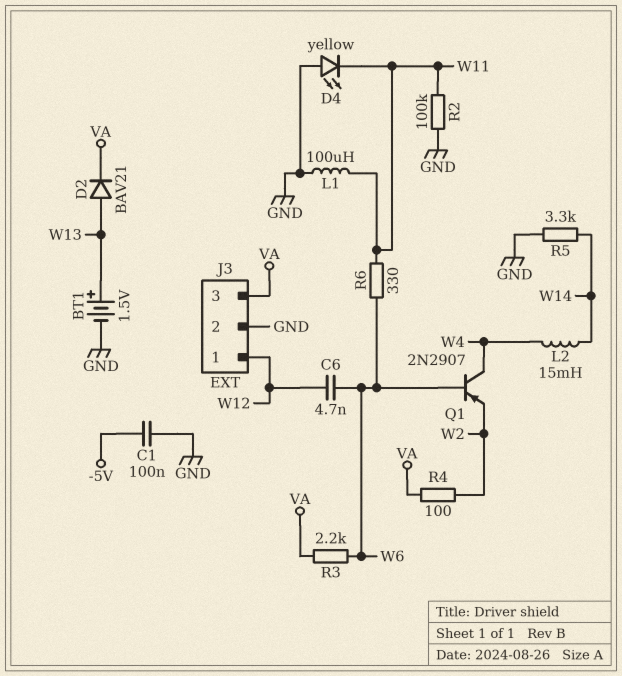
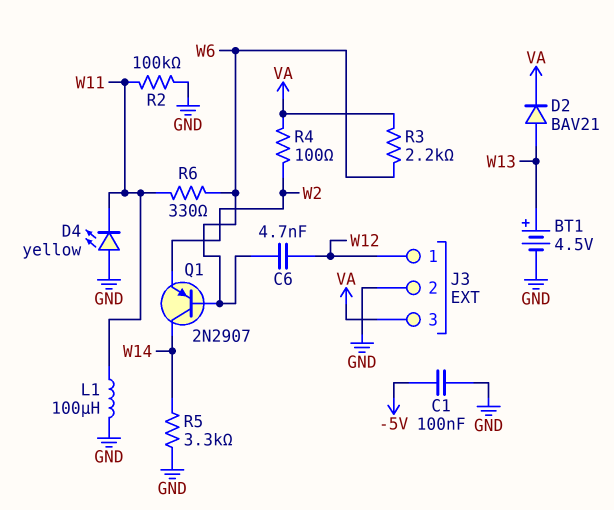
BT1: 1.5V (plus W13, minus GND) -> 4.5V (plus W13, minus GND)
L2: 15mH (W4, W14) -> none
Q1: PNP 2N2907 (B W6, C W4, E W2) -> PNP 2N2907 (B W6, C W14, E W2)

